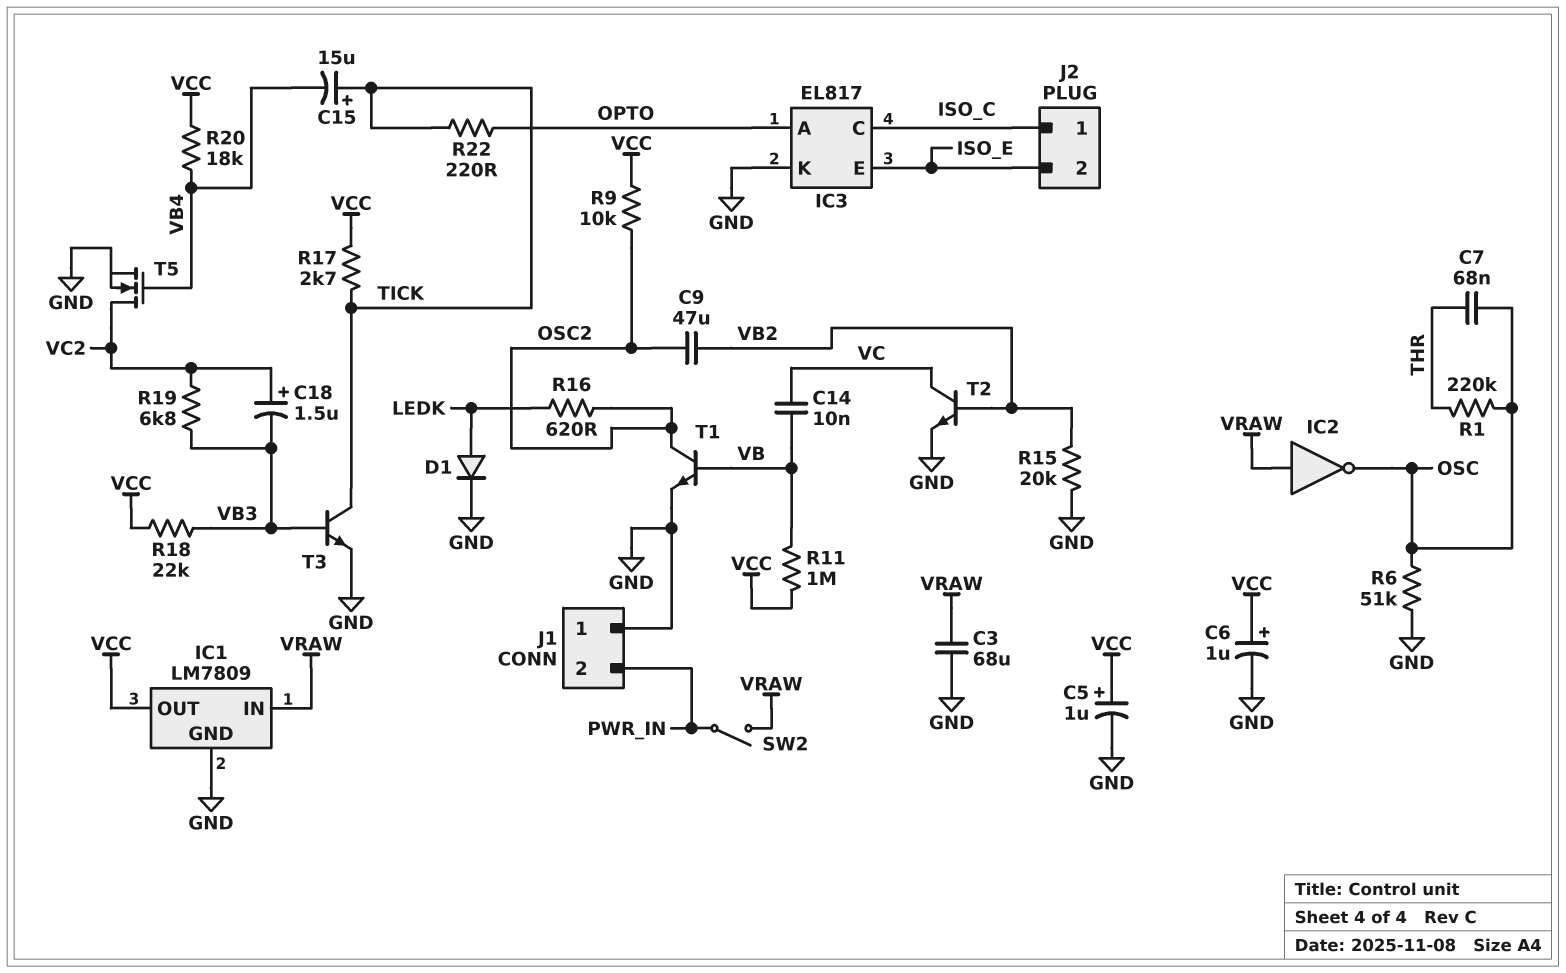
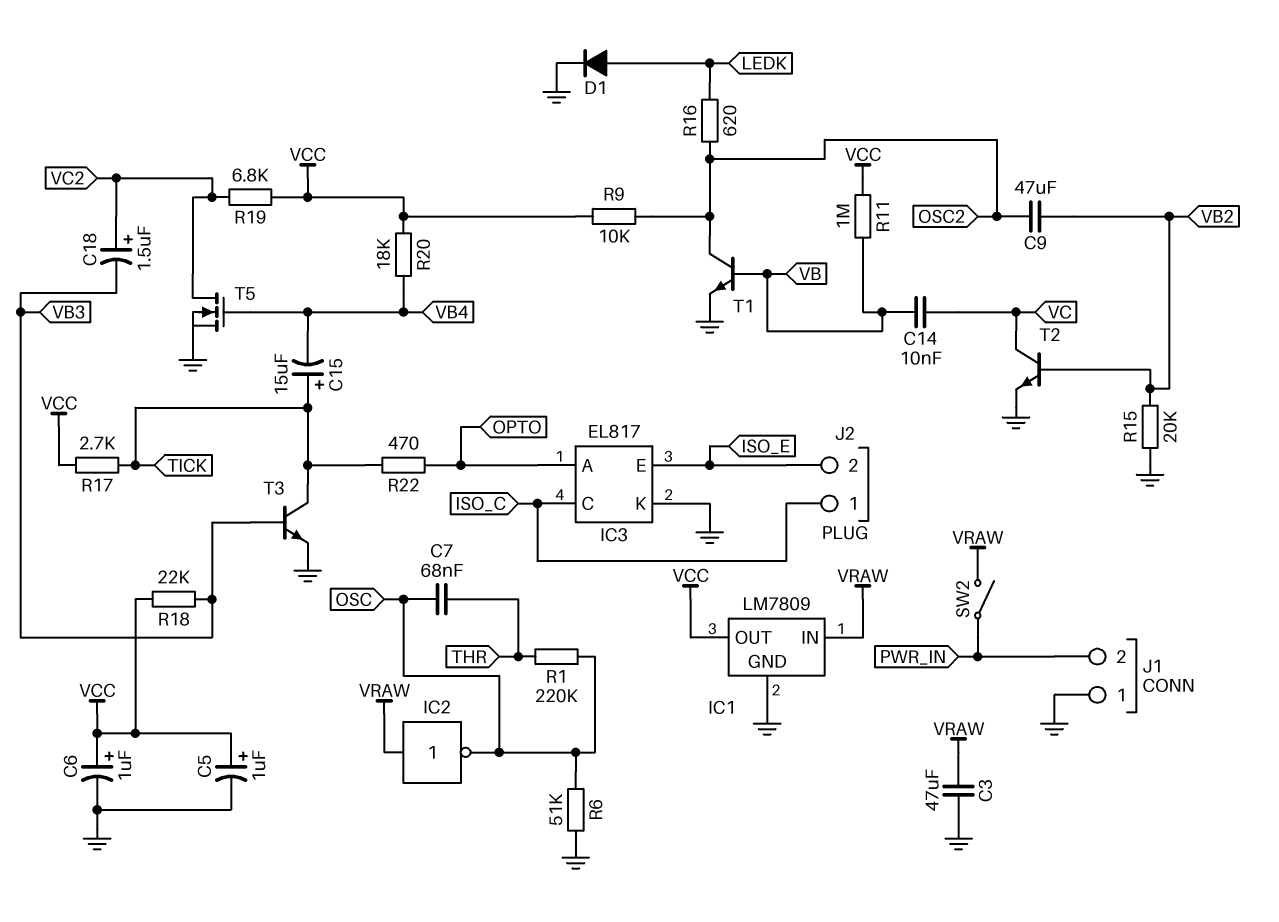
C3: 68uF (GND, VRAW) -> 47uF (GND, VRAW)
R19: 6.8k (VB3, VC2) -> 6.8k (VC2, VCC)
R22: 220 (OPTO, TICK) -> 470 (OPTO, TICK)

